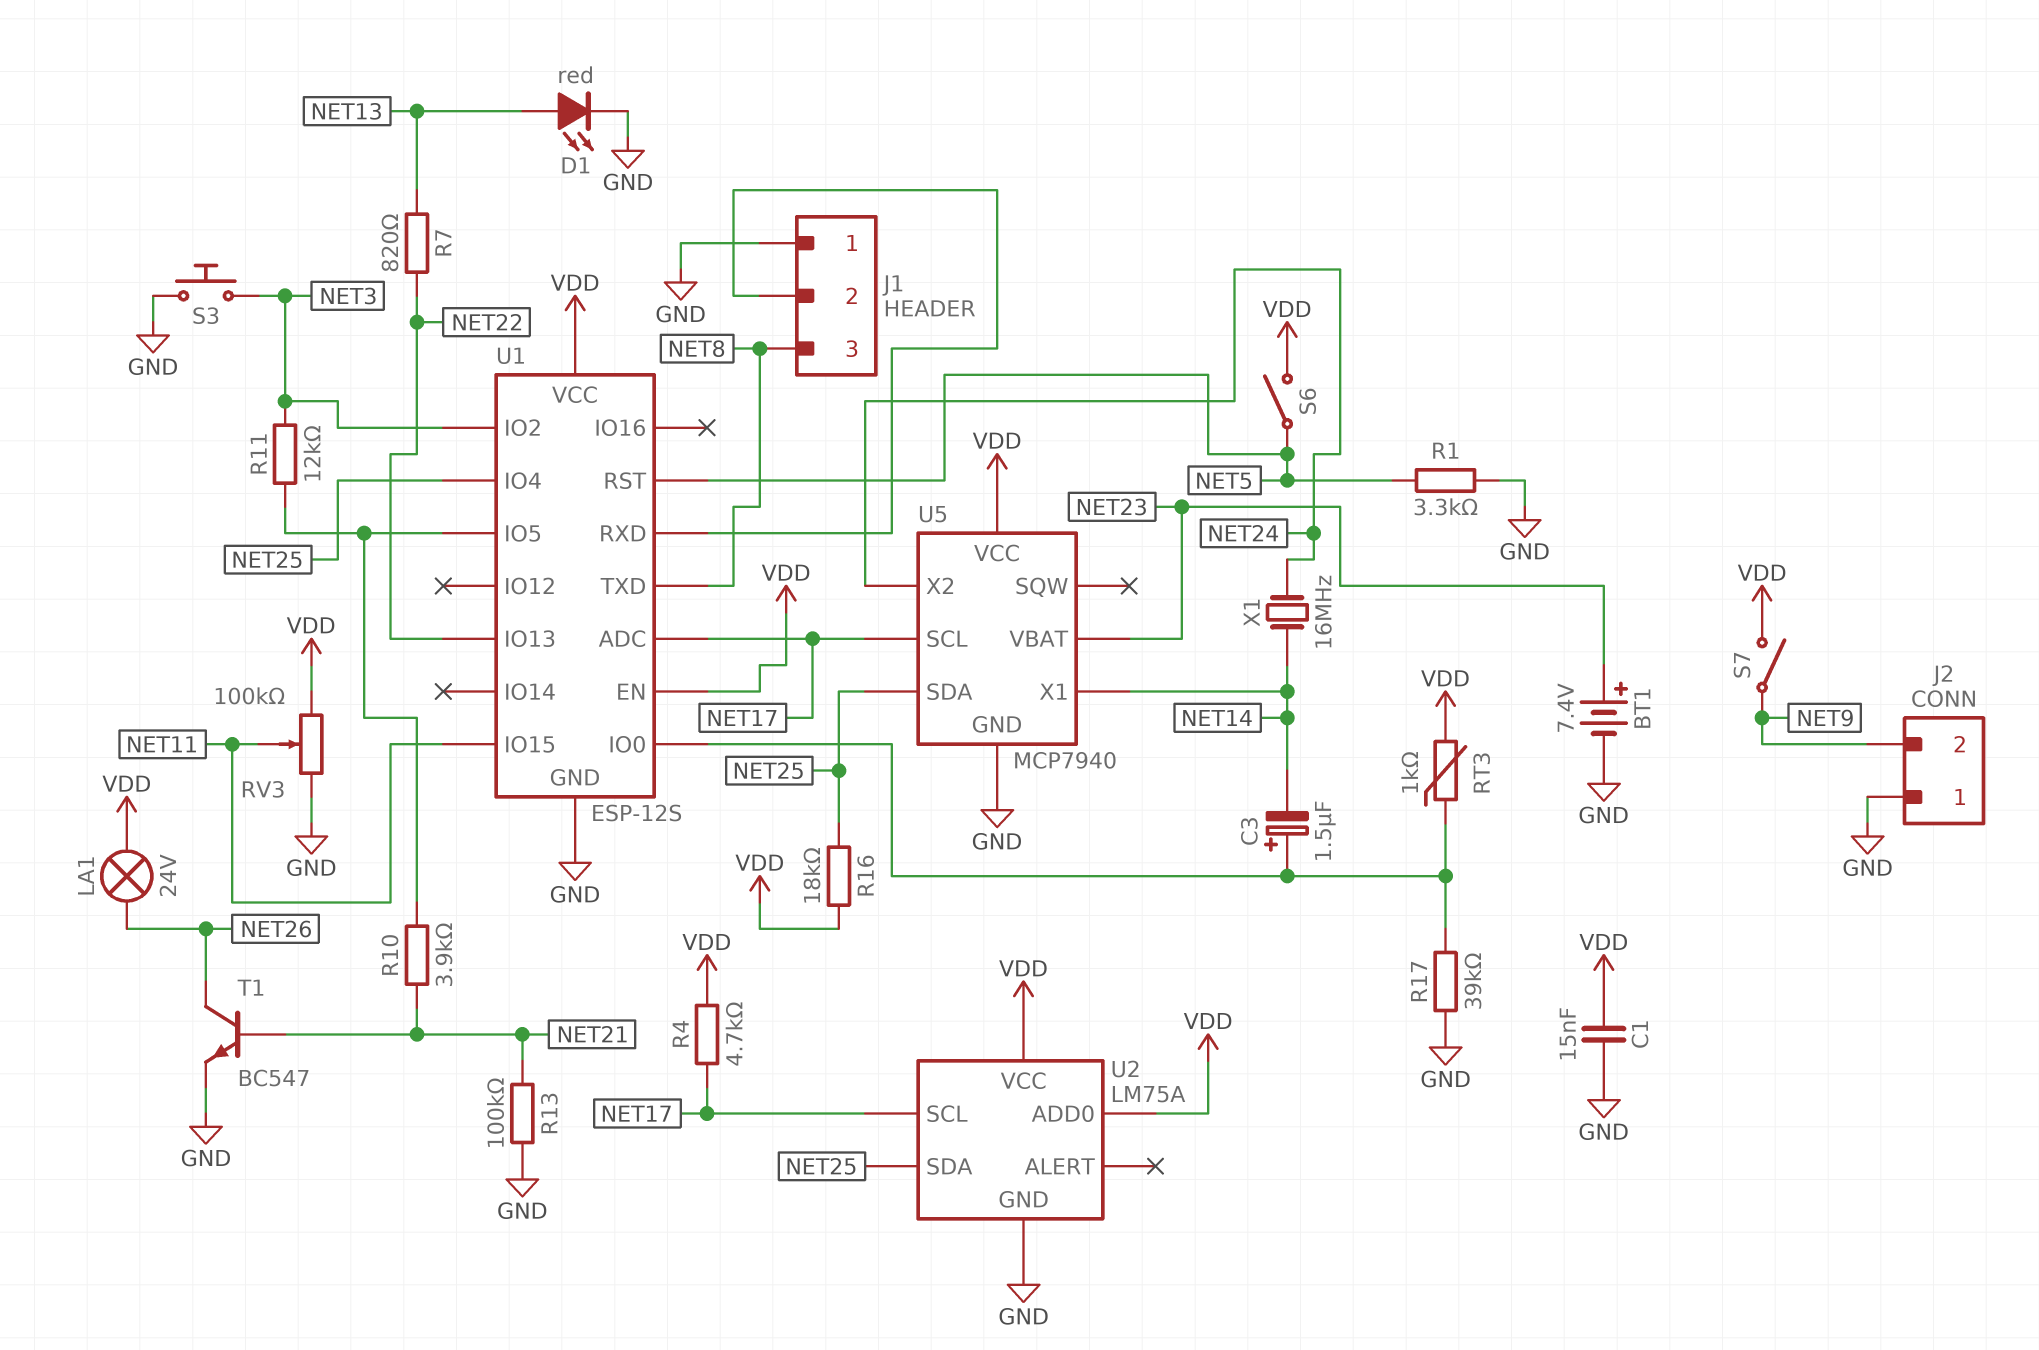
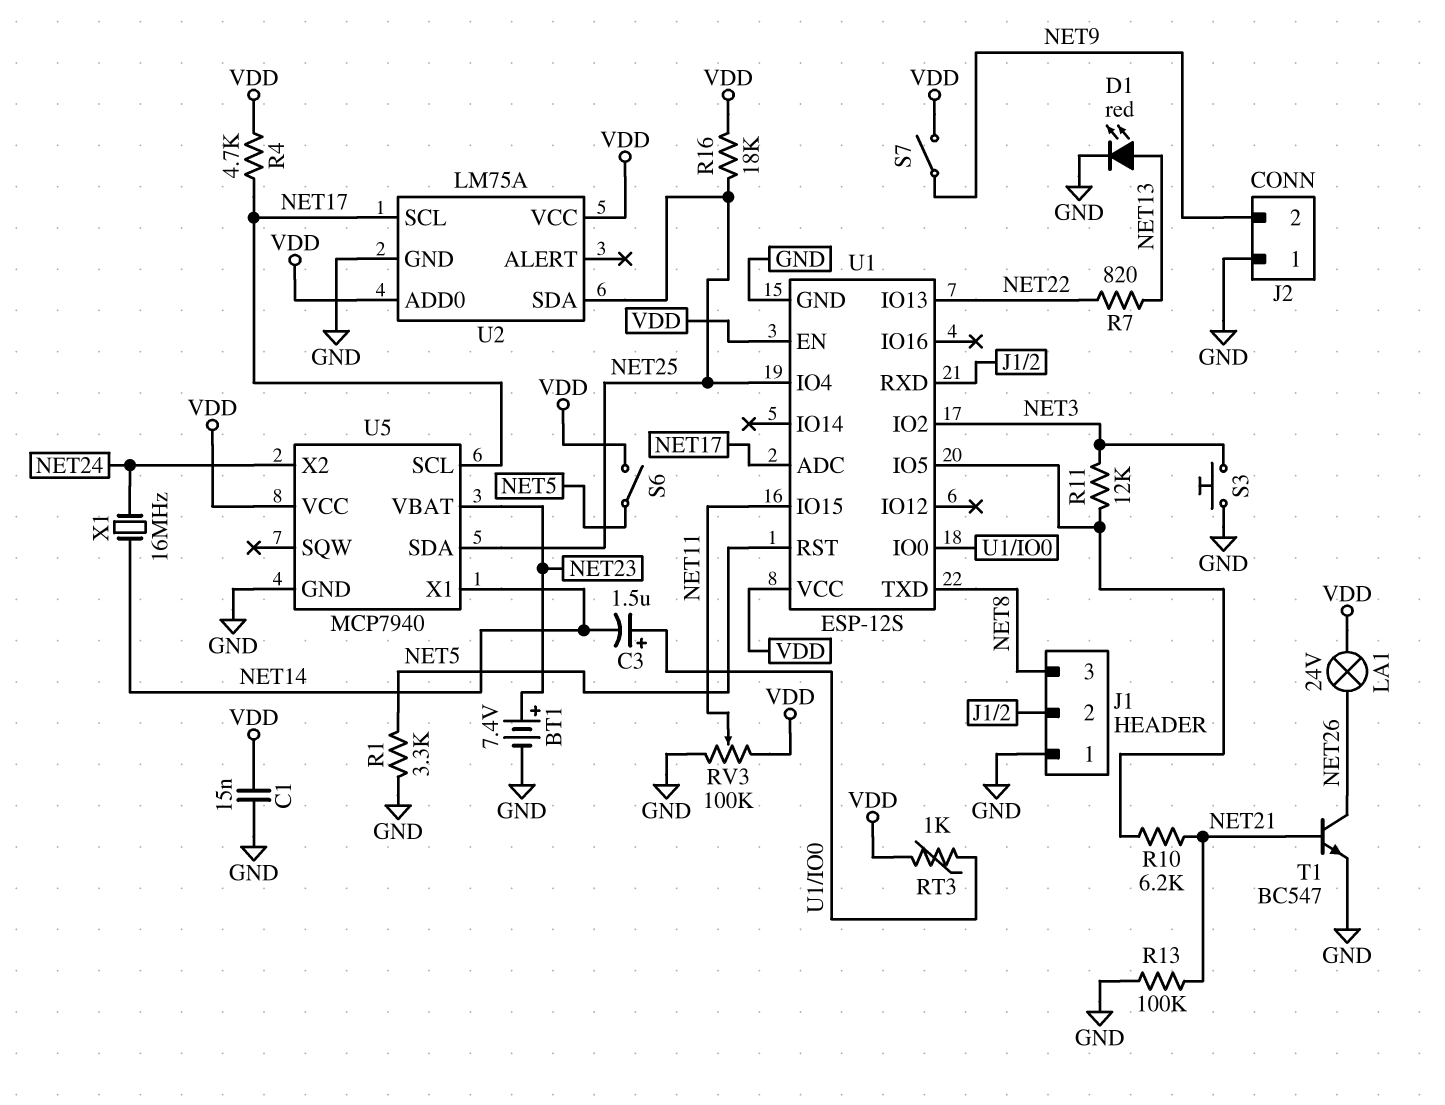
R10: 3.9k (NET21, U1/IO5) -> 6.2k (NET21, U1/IO5)
R17: 39k (GND, U1/IO0) -> none

